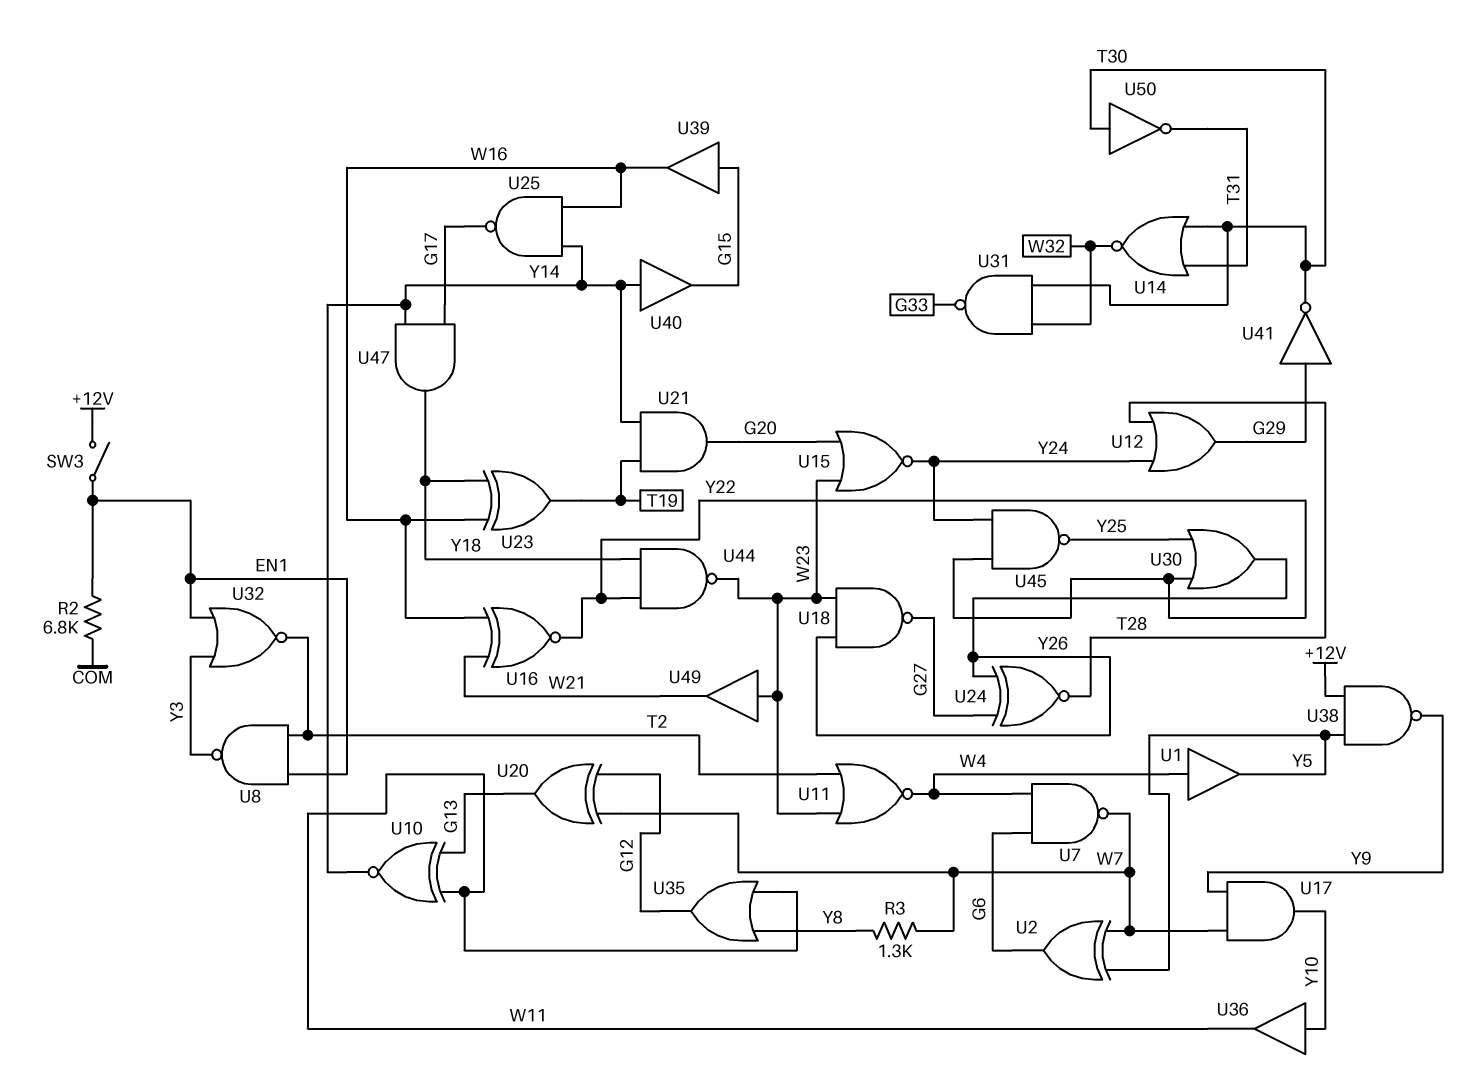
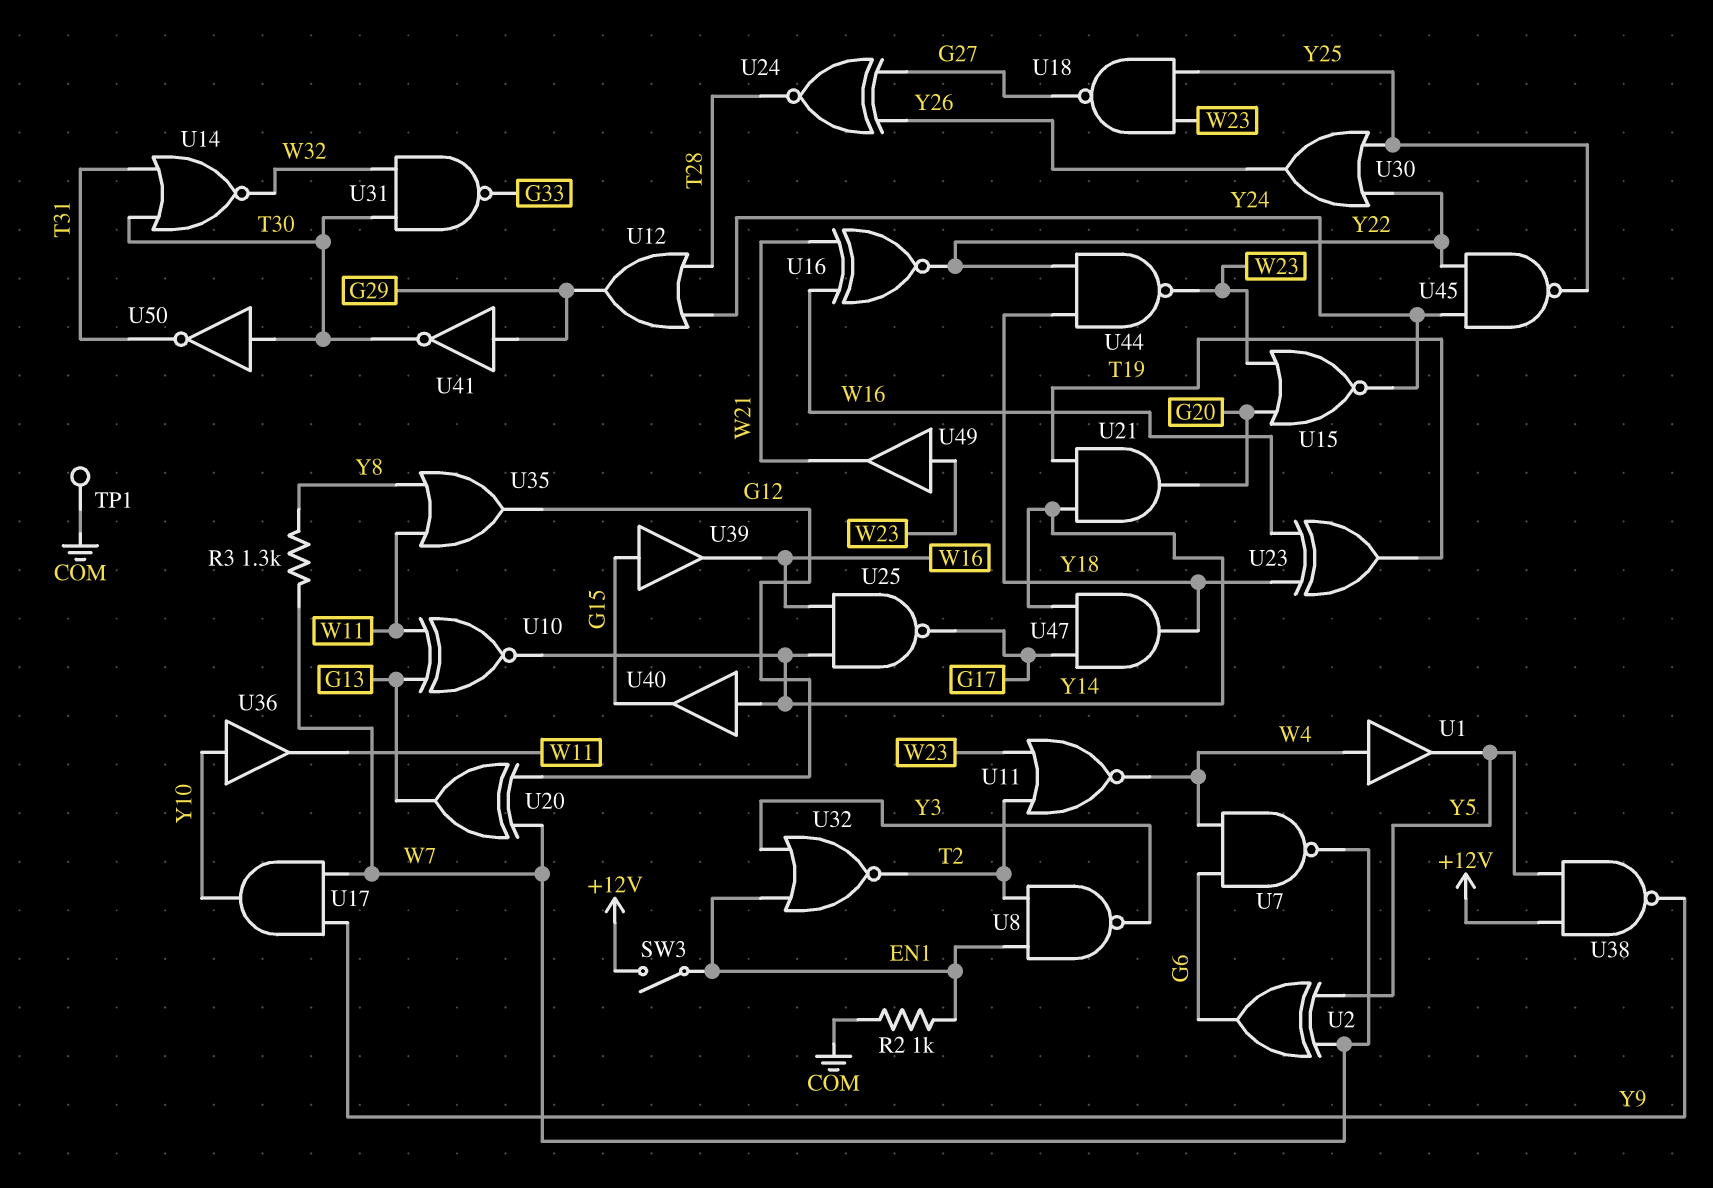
R2: 6.8k (COM, EN1) -> 1k (COM, EN1)
TP1: none -> test point (COM)
U18: NAND (in W23, in Y26, out G27) -> NAND (in W23, in Y25, out G27)

